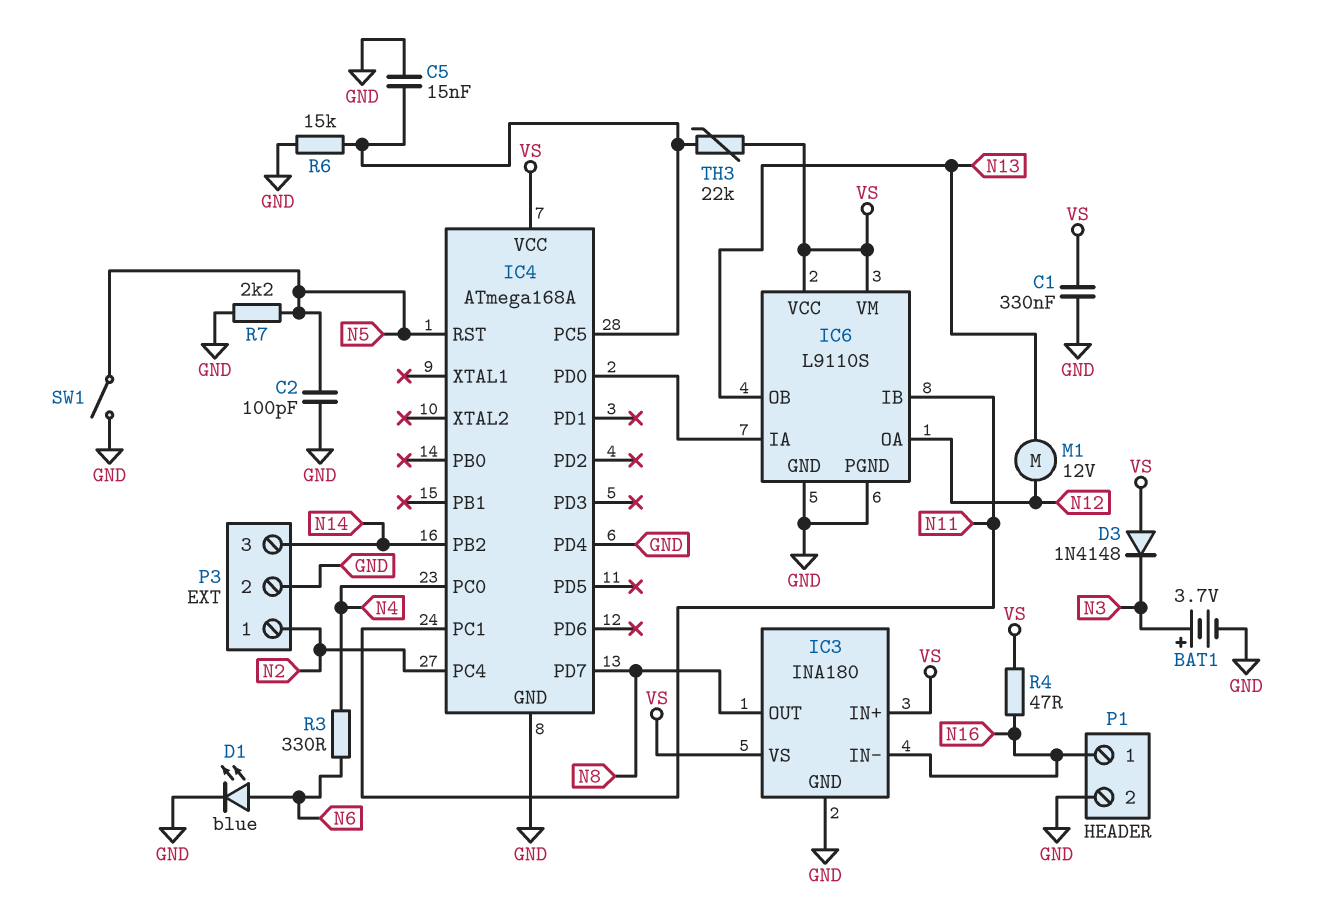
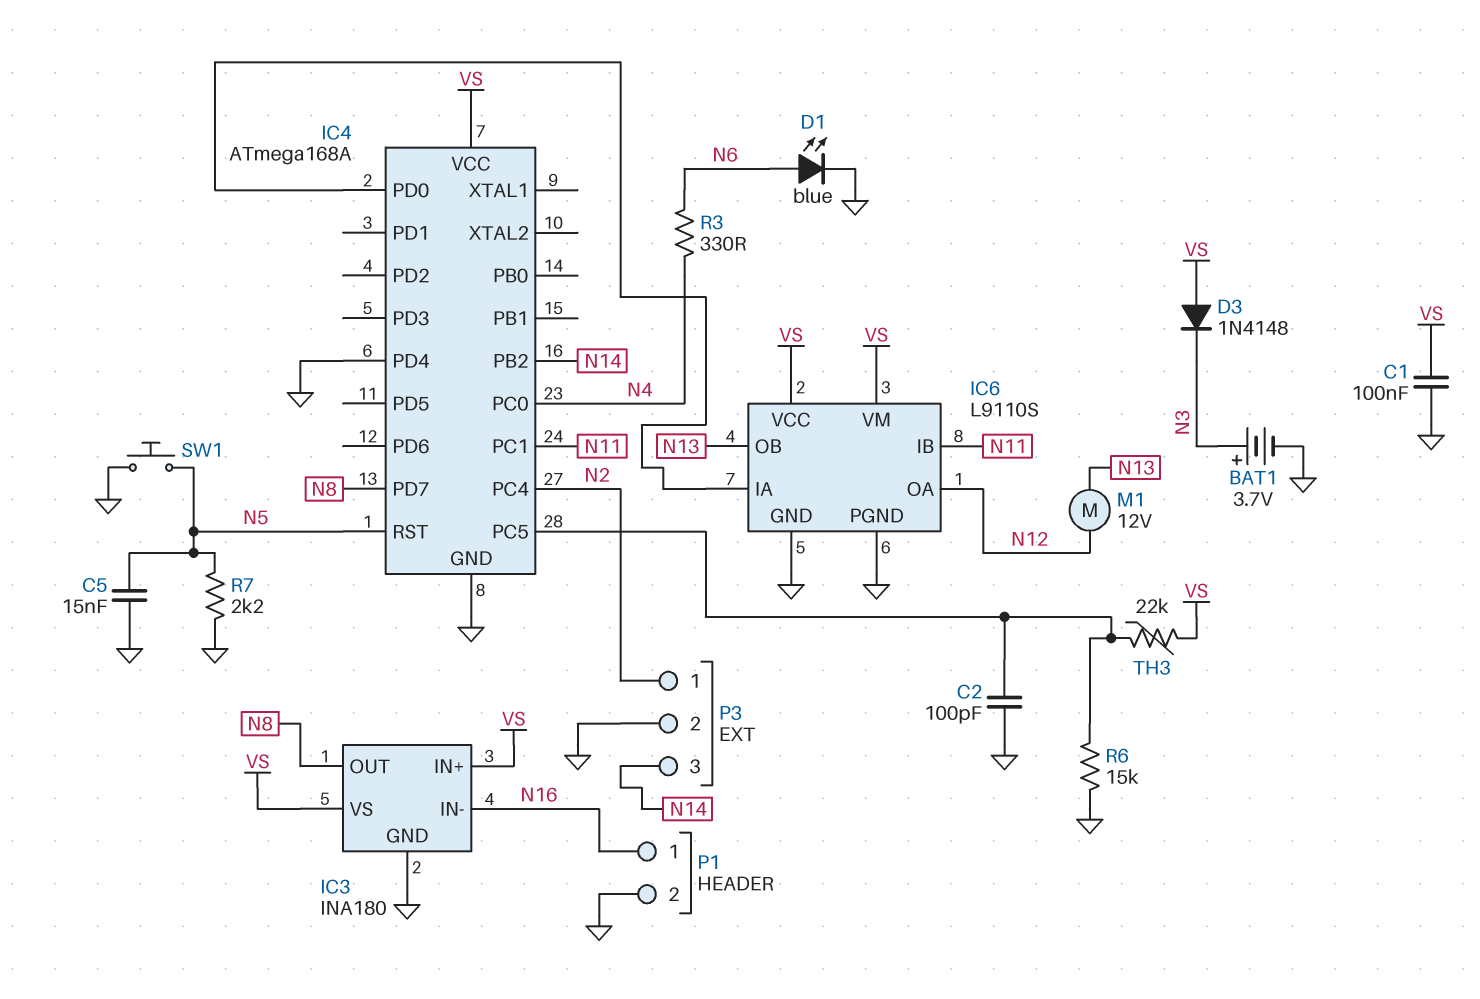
C1: 330nF (GND, VS) -> 100nF (GND, VS)
C2: 100pF (GND, N5) -> 100pF (GND, IC4/PC5)
C5: 15nF (GND, IC4/PC5) -> 15nF (GND, N5)
R4: 47 (N16, VS) -> none
SW1: switch (GND, N5) -> button (GND, N5)

